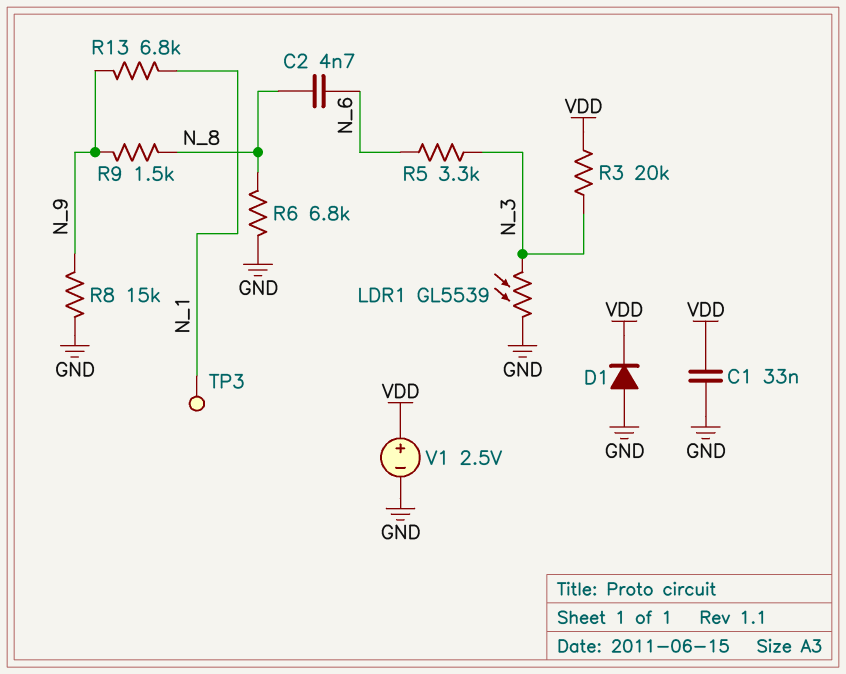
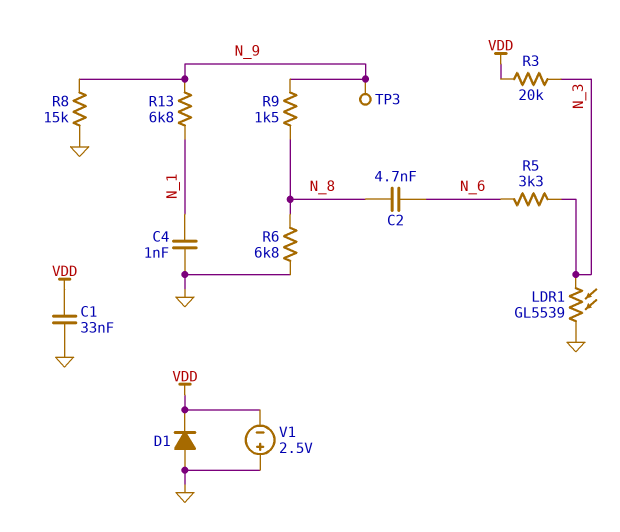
C4: none -> 1nF (GND, N_1)
TP3: test point (N_1) -> test point (N_9)
V1: 2.5V (plus VDD, minus GND) -> 2.5V (plus GND, minus VDD)

